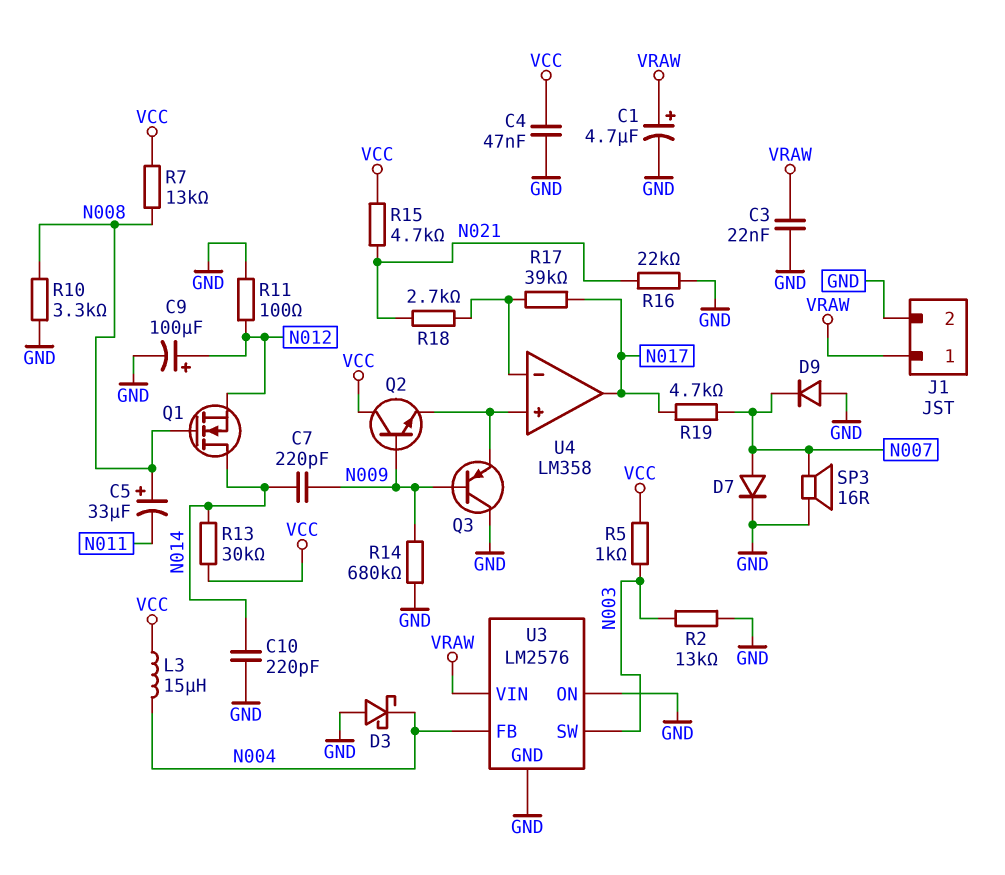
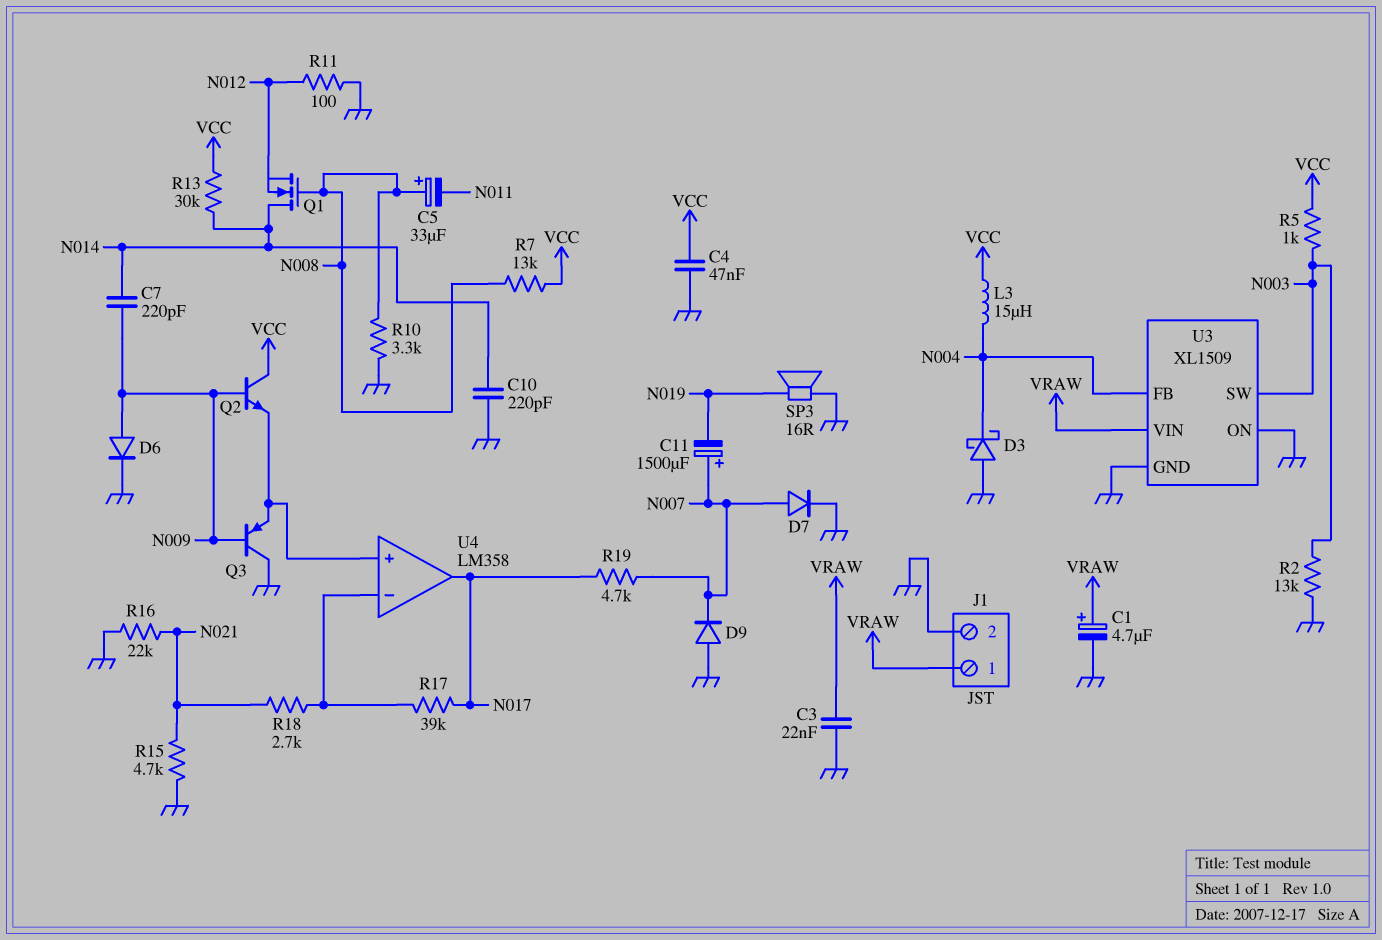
C9: 100uF (plus N012, minus GND) -> none
C11: none -> 1500uF (plus N007, minus N019)
D6: none -> diode (A N009, K GND)
R14: 680k (GND, N009) -> none
R15: 4.7k (N021, VCC) -> 4.7k (GND, N021)
SP3: speaker 16R (GND, N007) -> speaker 16R (GND, N019)
U3: LM2576 -> XL1509

